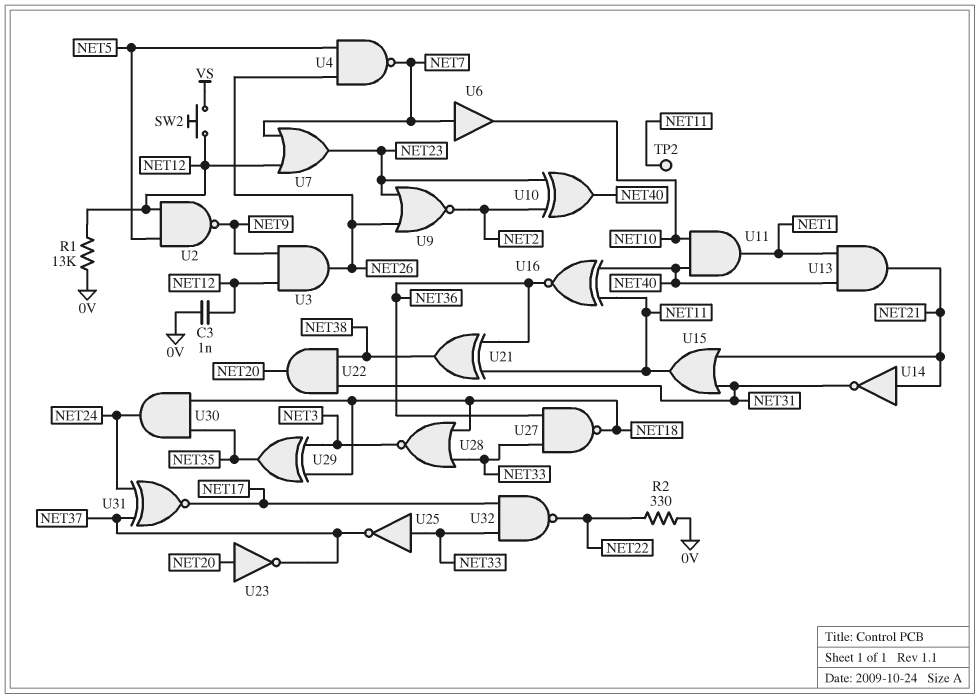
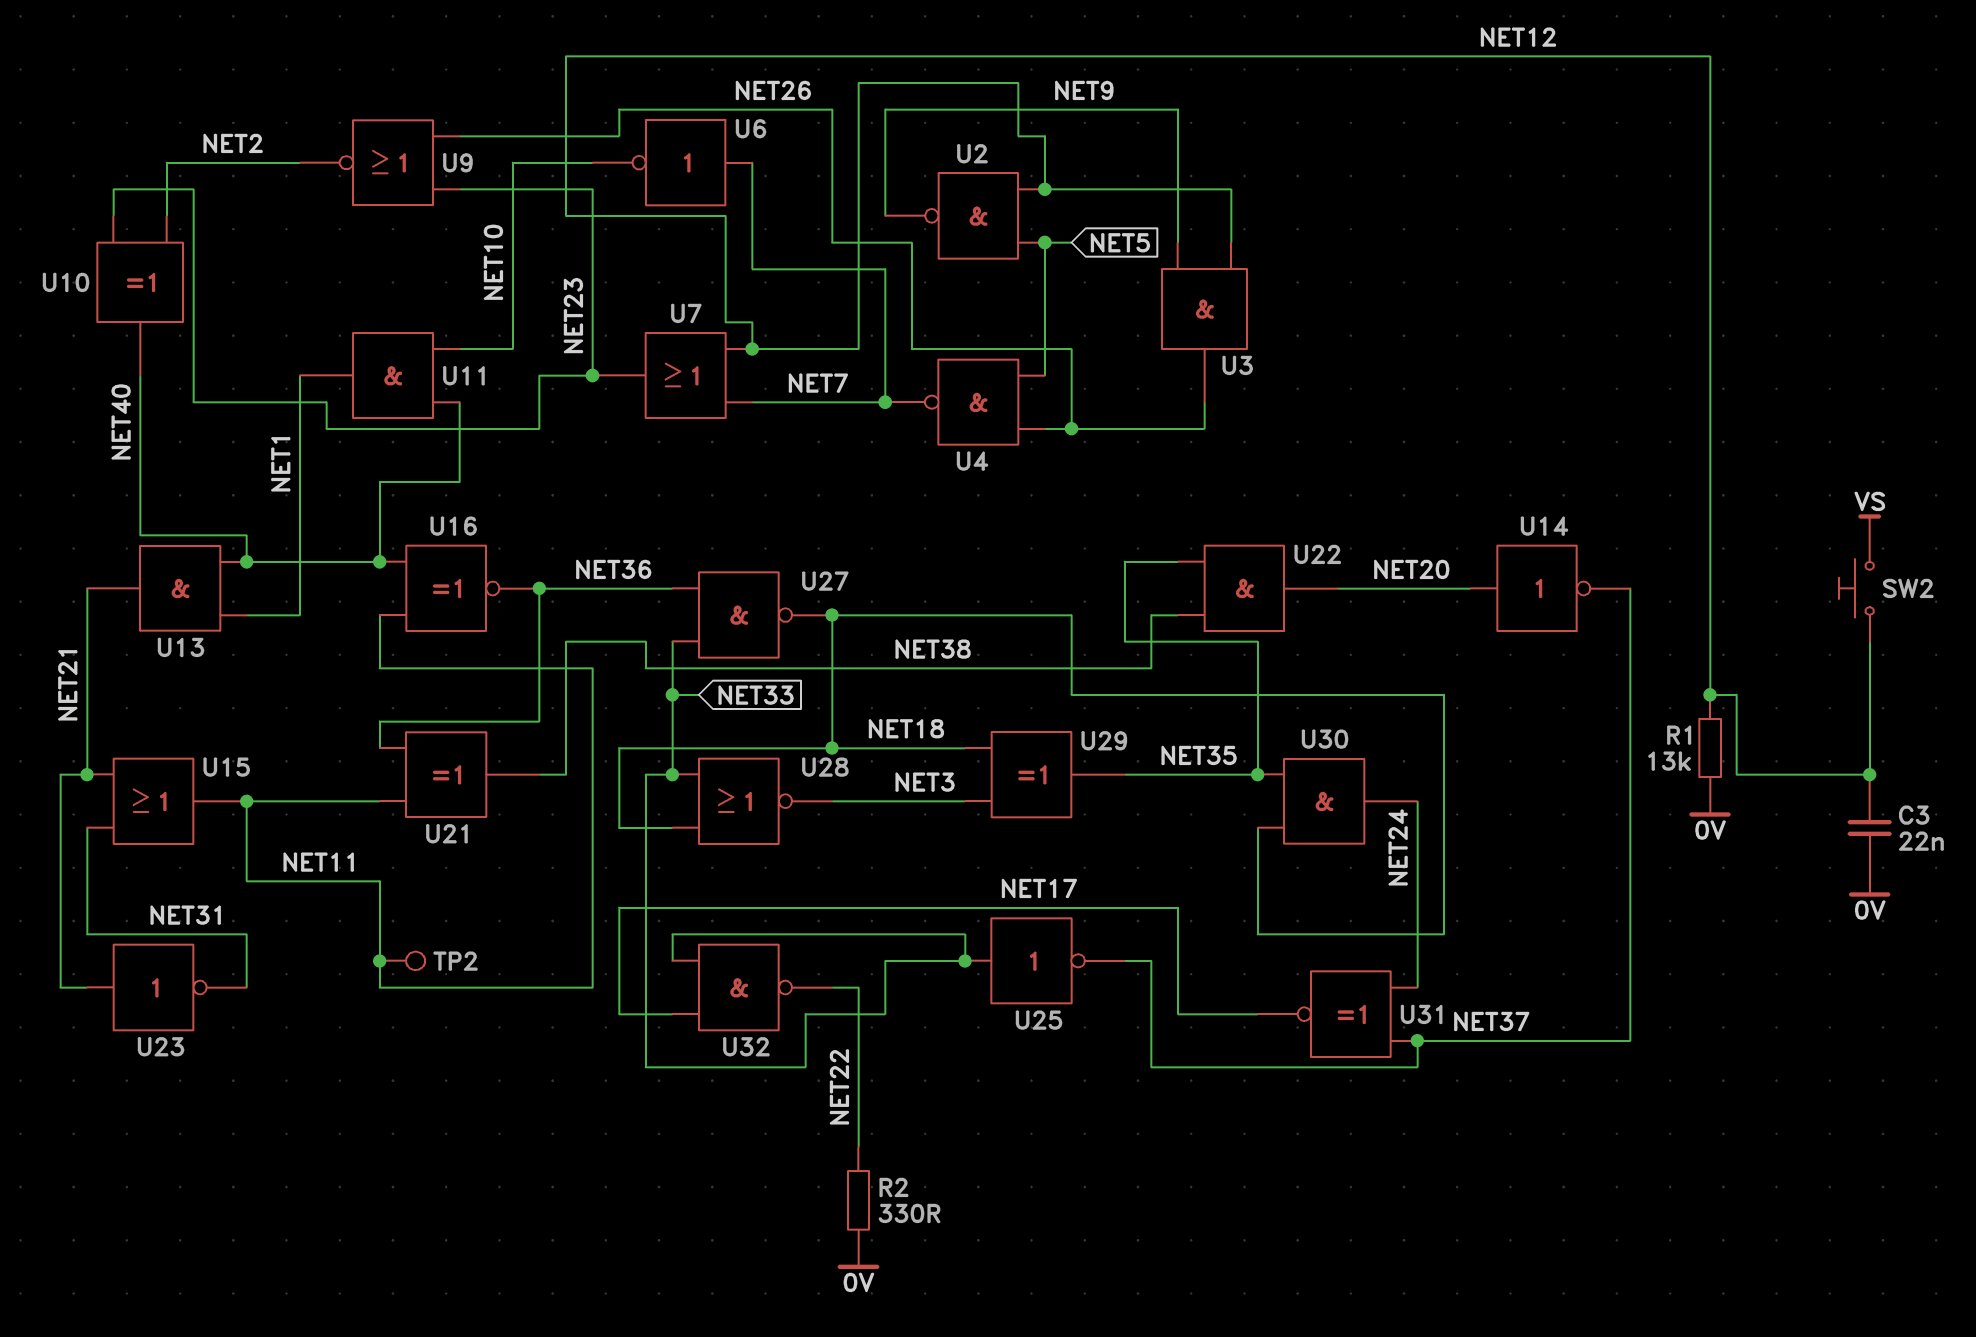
C3: 1nF (0V, NET12) -> 22nF (0V, NET12)
U6: buffer (in NET7, out NET10) -> NOT (in NET7, out NET10)
U14: NOT (in NET21, out NET31) -> NOT (in NET20, out NET37)
U22: AND (in NET31, in NET38, out NET20) -> AND (in NET35, in NET38, out NET20)
U23: NOT (in NET20, out NET37) -> NOT (in NET21, out NET31)

